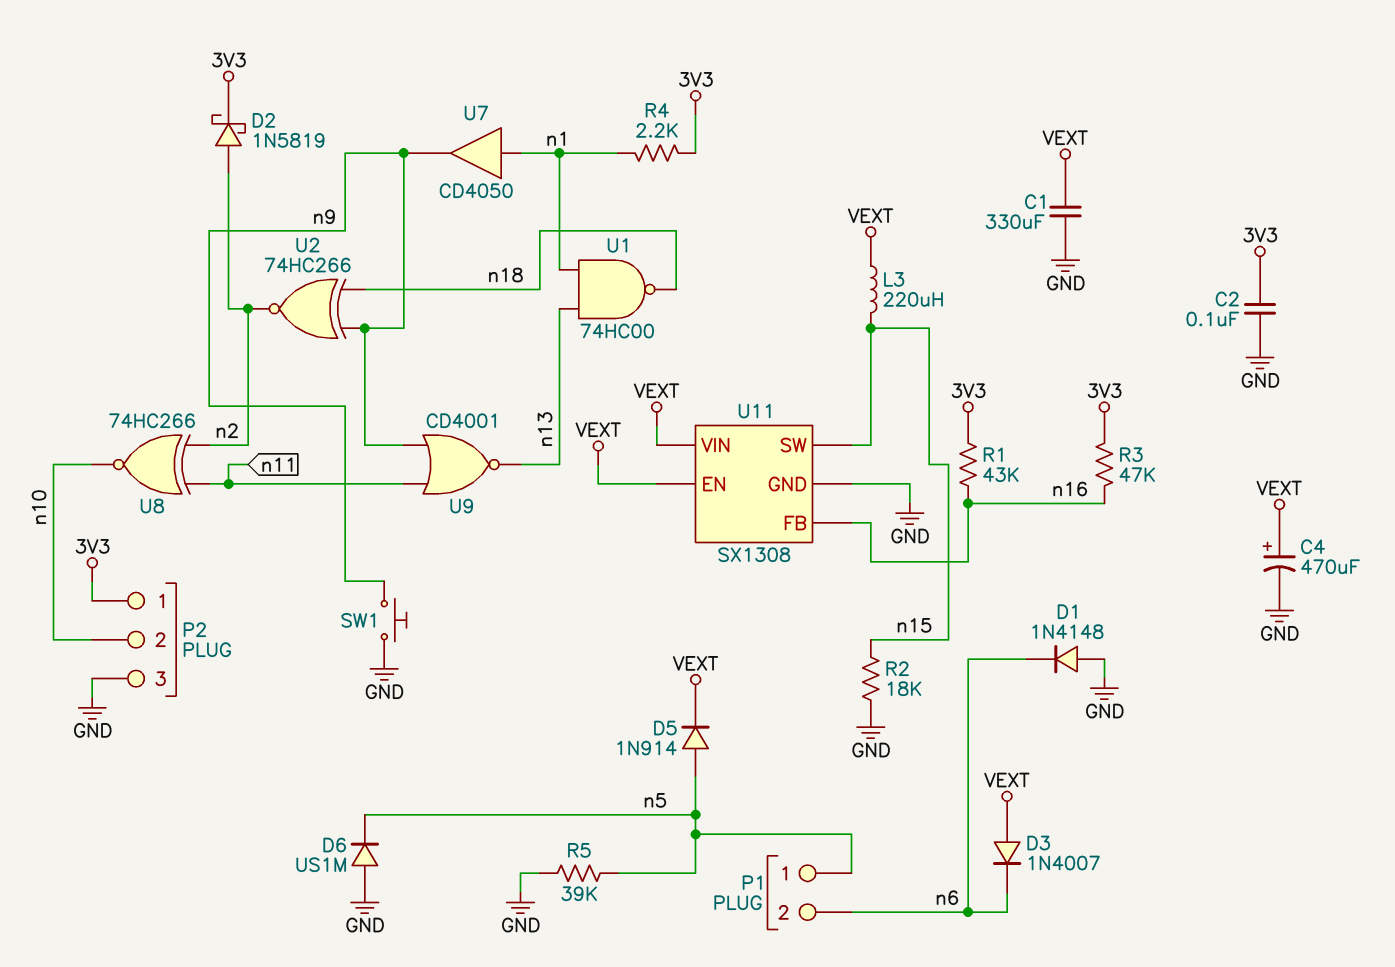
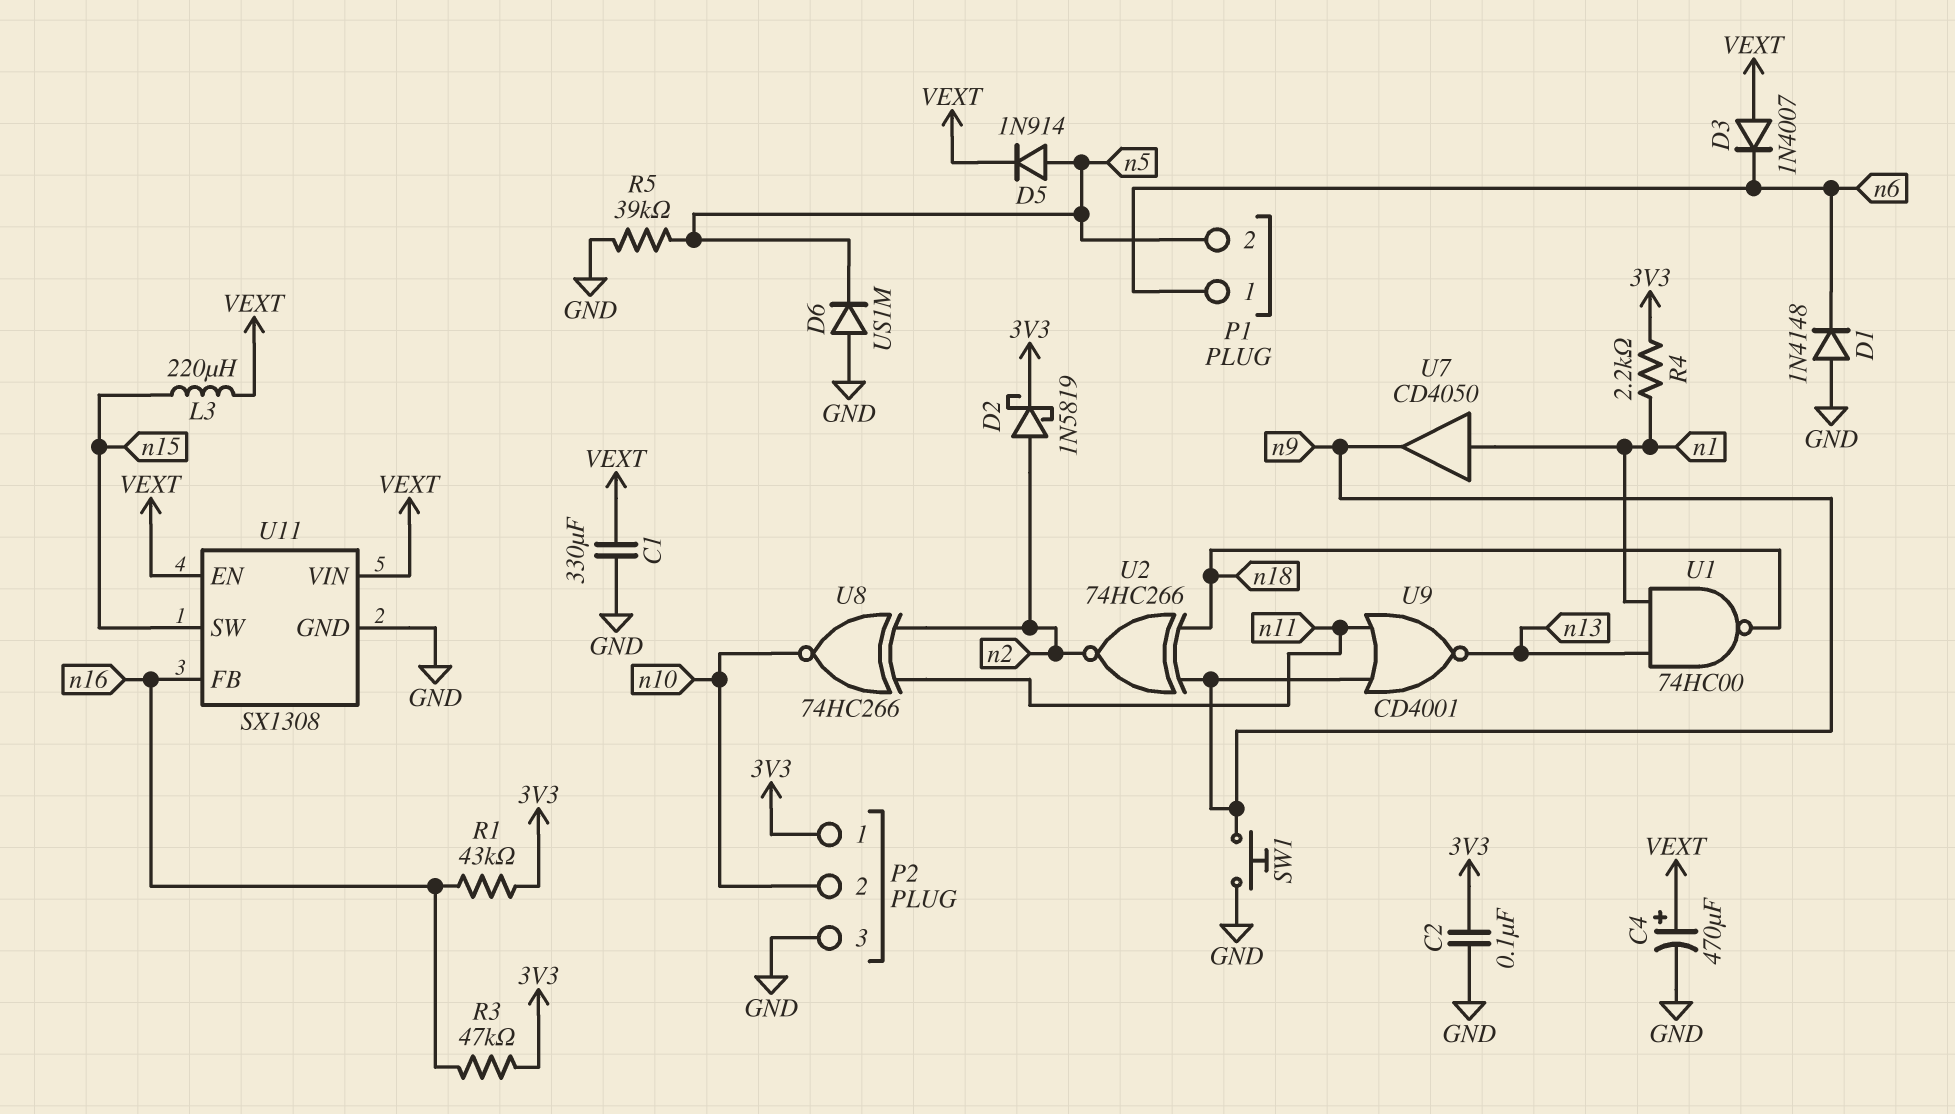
P1 pin 1: n5 -> n6
P1 pin 2: n6 -> n5
R2: 18k (GND, n15) -> none

